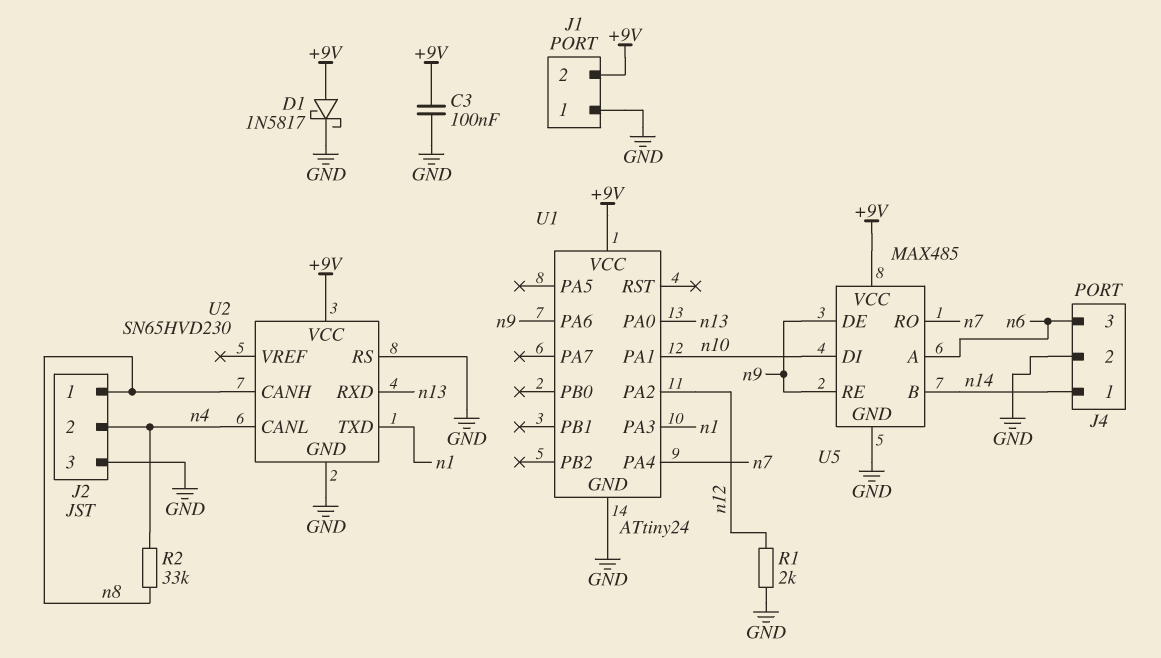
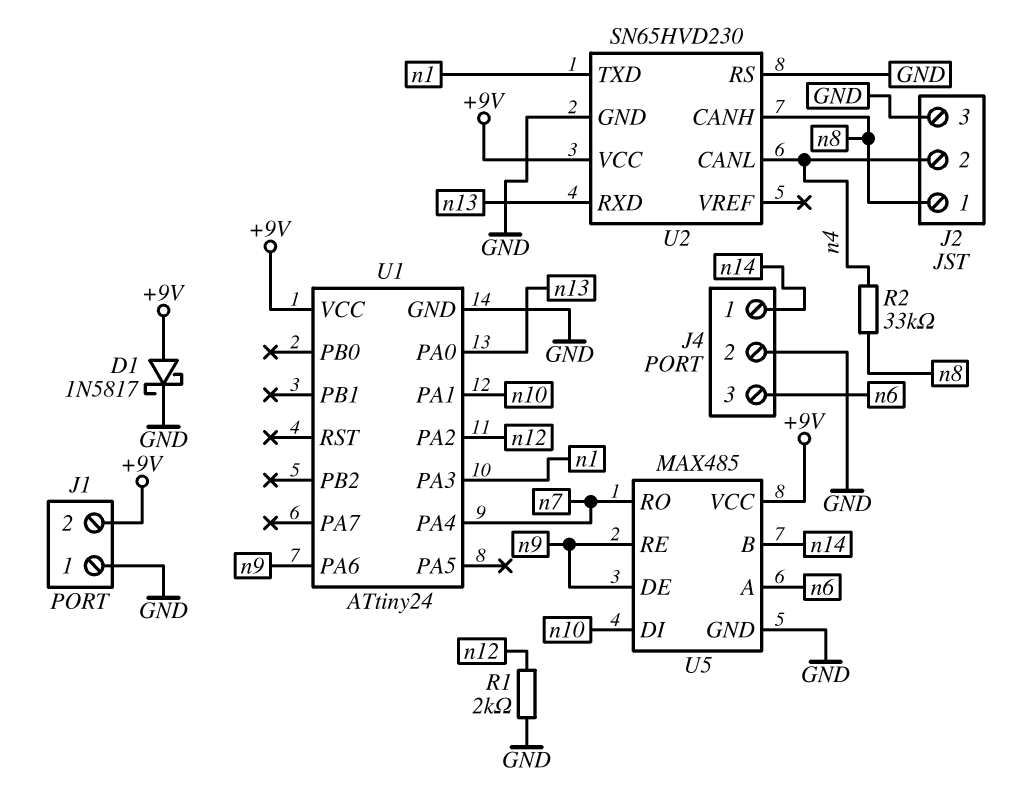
C3: 100nF (+9V, GND) -> none

